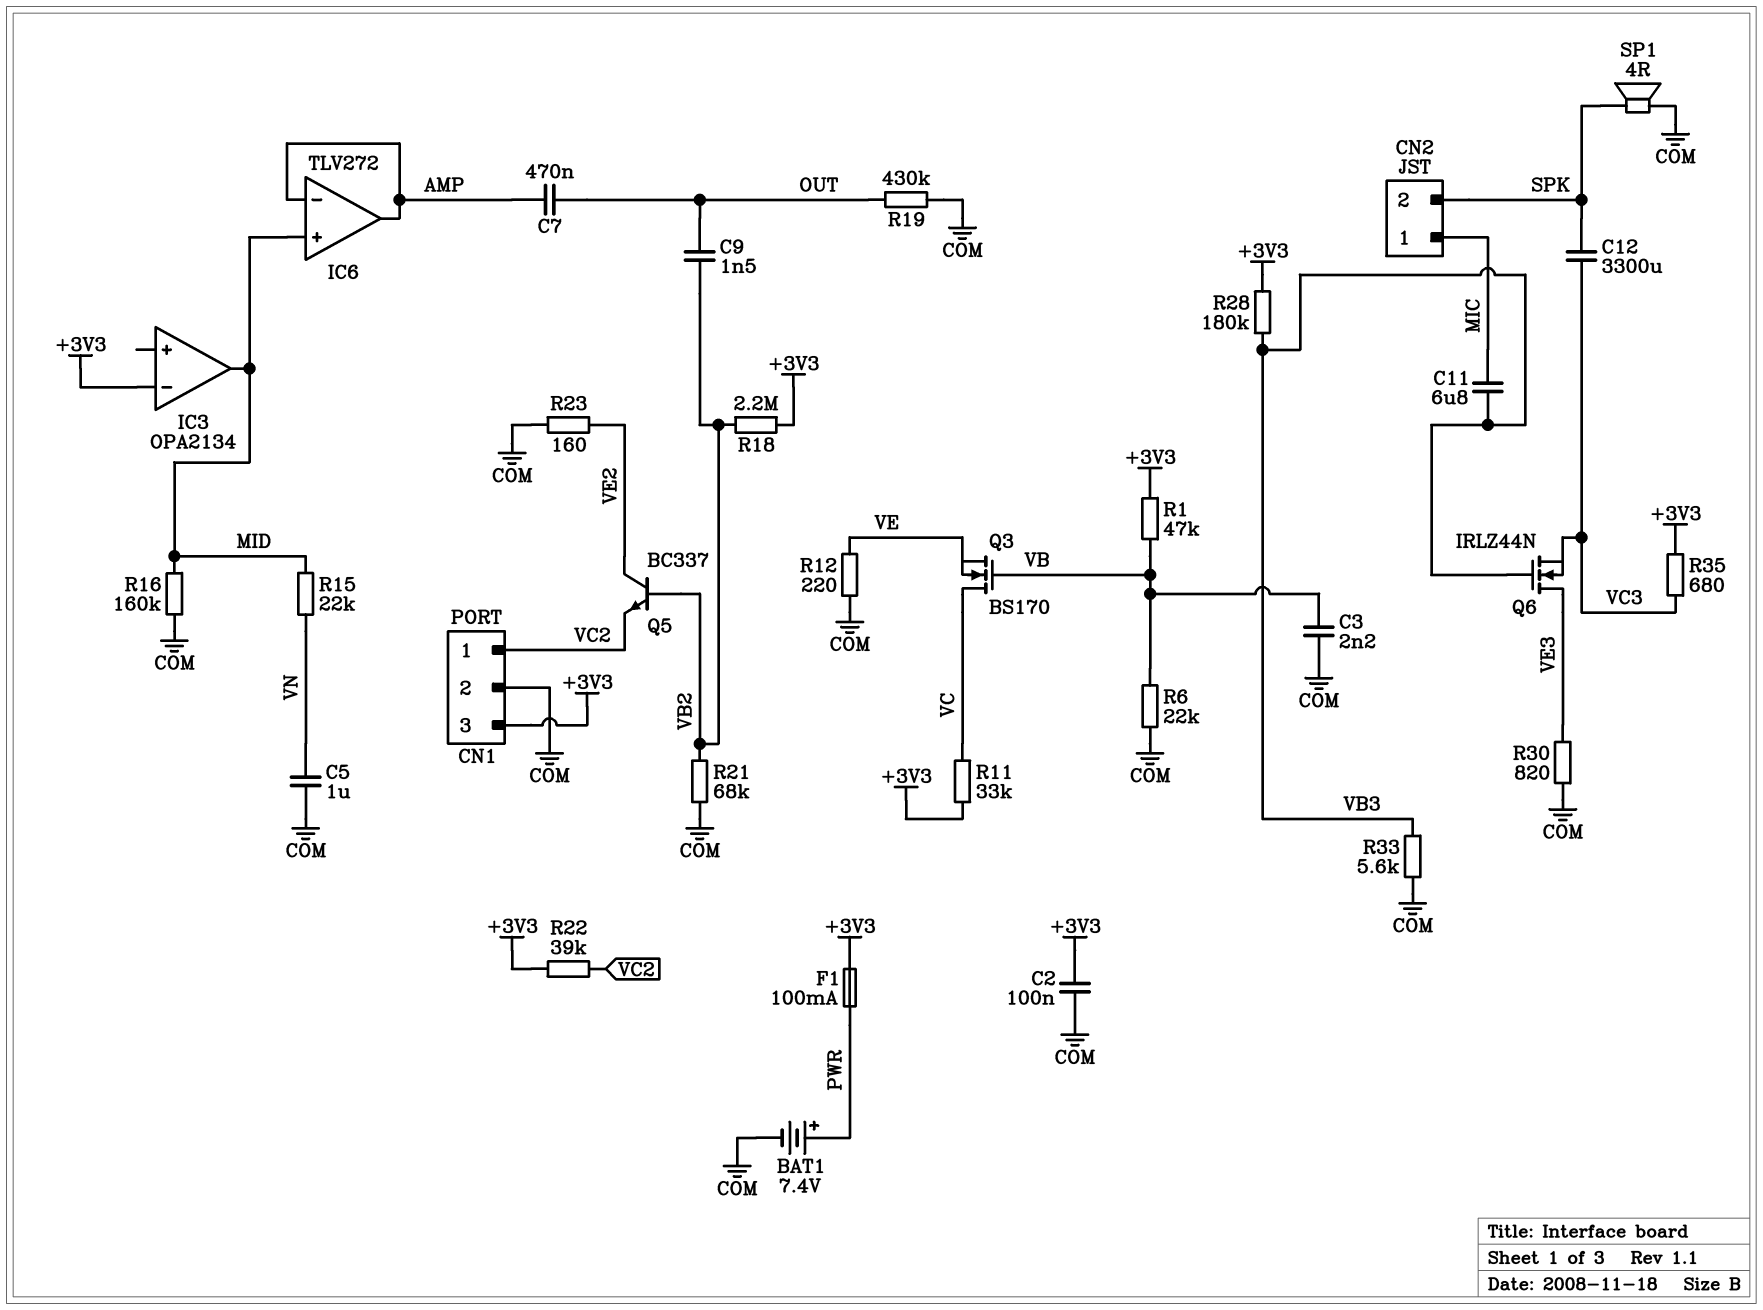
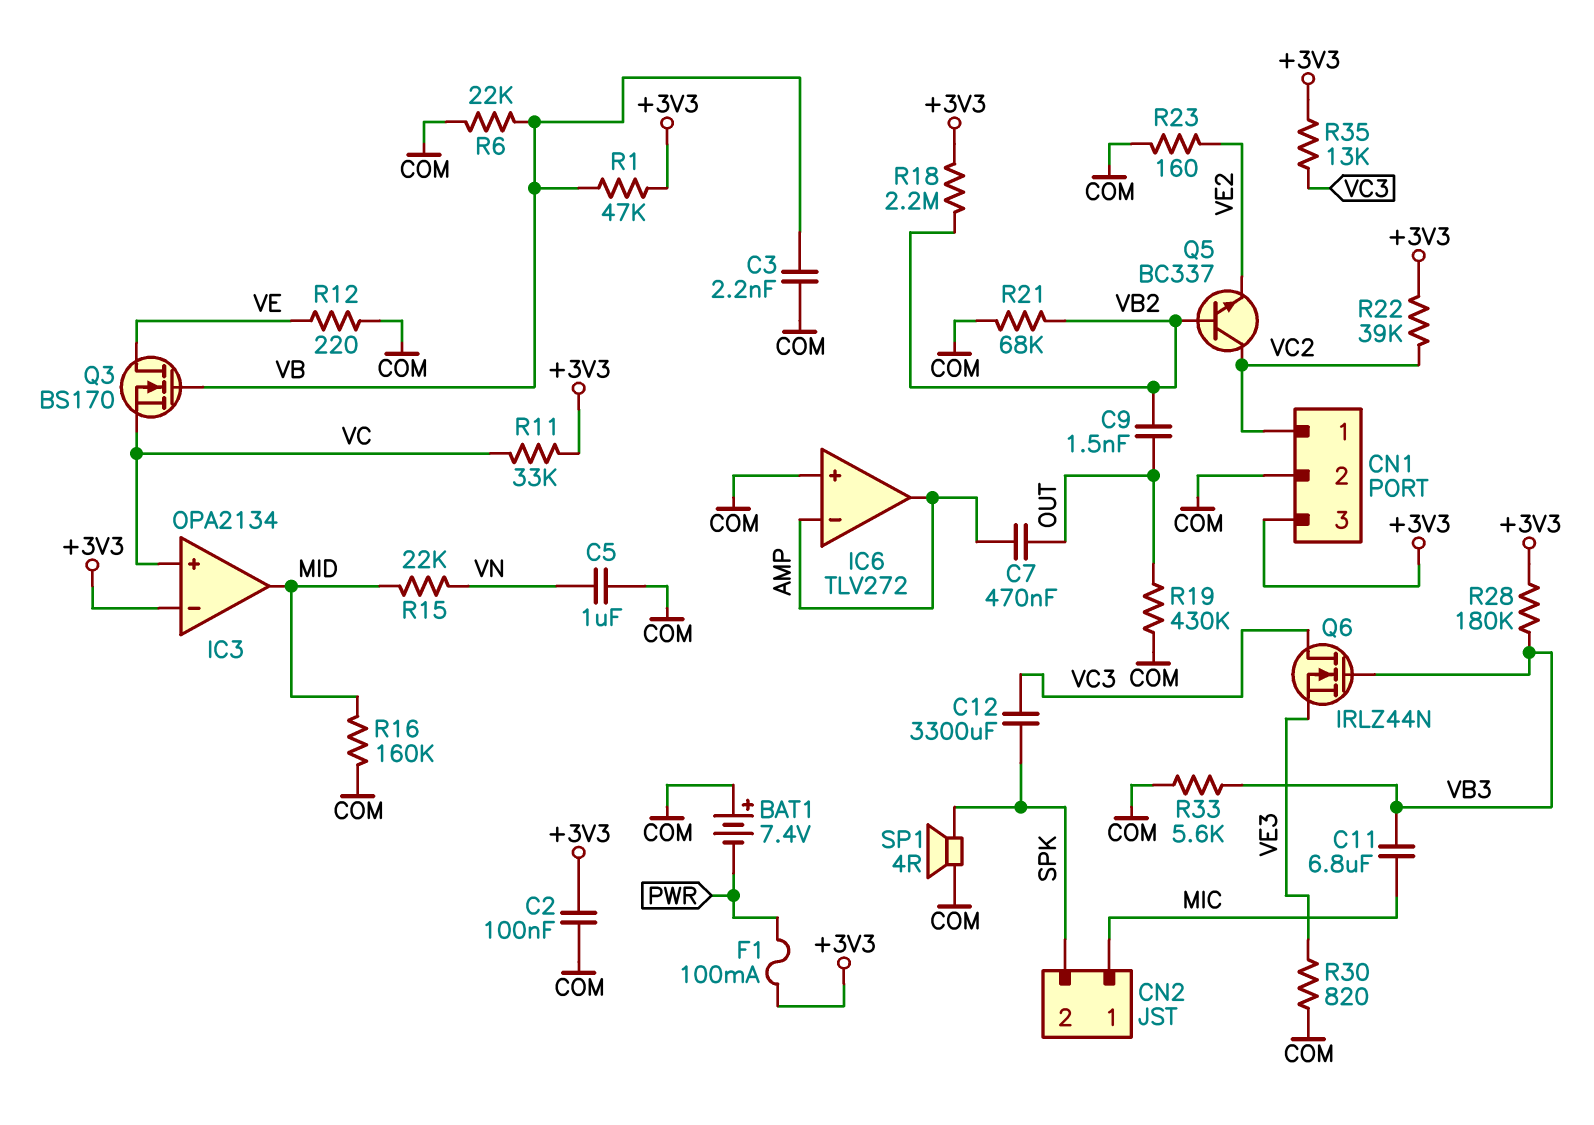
BAT1: 7.4V (plus PWR, minus COM) -> 7.4V (plus COM, minus PWR)
IC3 pin in+: none -> VC
IC6 pin in+: MID -> COM
Q3: NMOS BS170 (G VB, D VC, S VE) -> NMOS BS170 (G VB, D VE, S VC)
Q5: NPN BC337 (B VB2, C VE2, E VC2) -> NPN BC337 (B VB2, C VC2, E VE2)
Q6: NMOS IRLZ44N (G VB3, D VE3, S VC3) -> NMOS IRLZ44N (G VB3, D VC3, S VE3)
R35: 680 (+3V3, VC3) -> 13k (+3V3, VC3)

